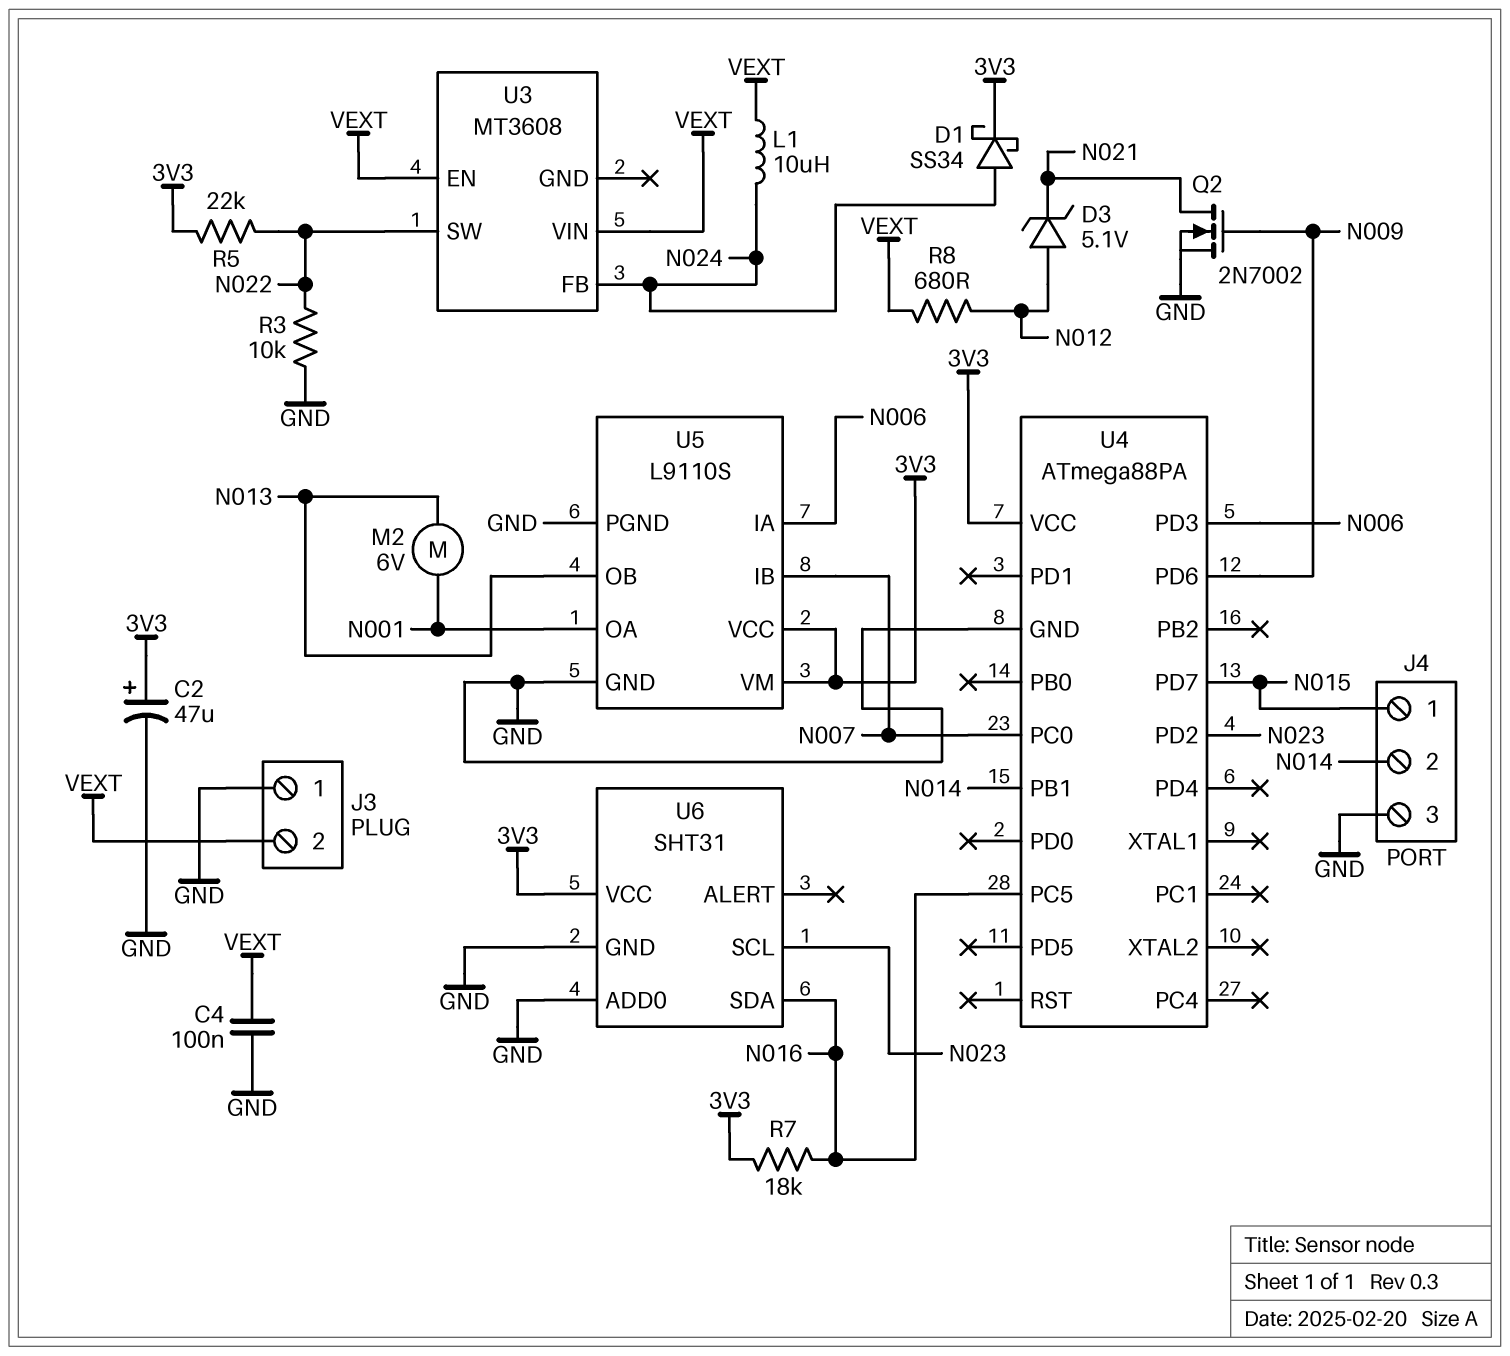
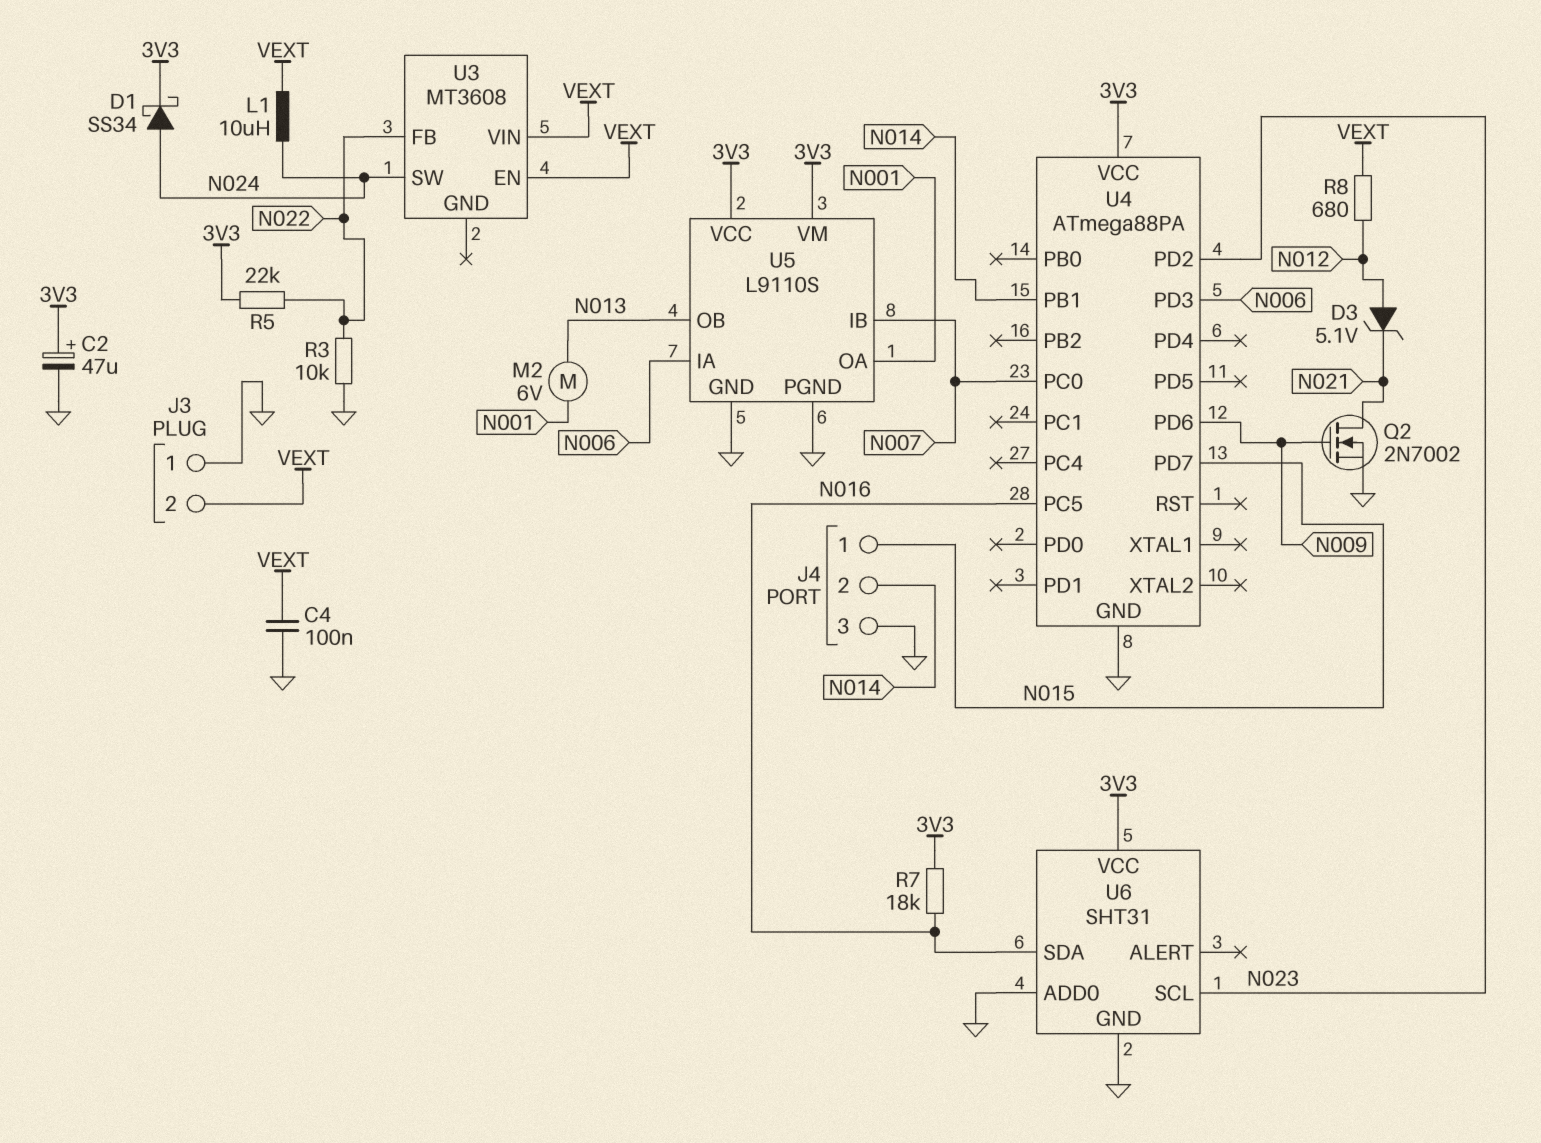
U3 pin FB: N024 -> N022
U3 pin SW: N022 -> N024

